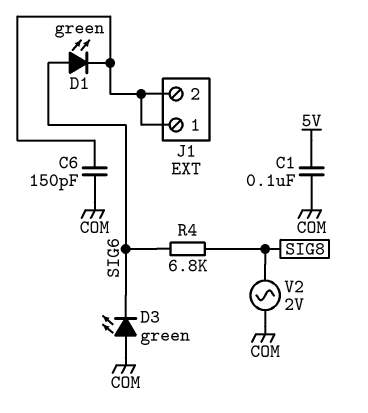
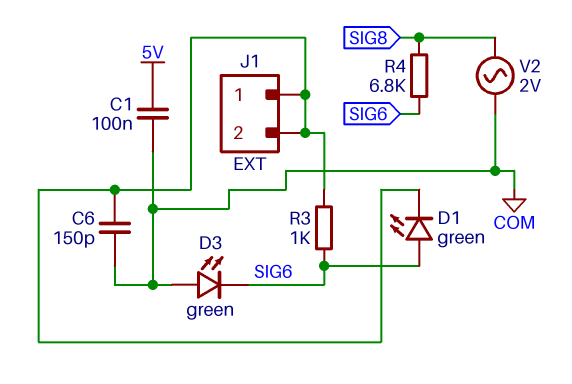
R3: none -> 1k (J1/1, SIG6)

